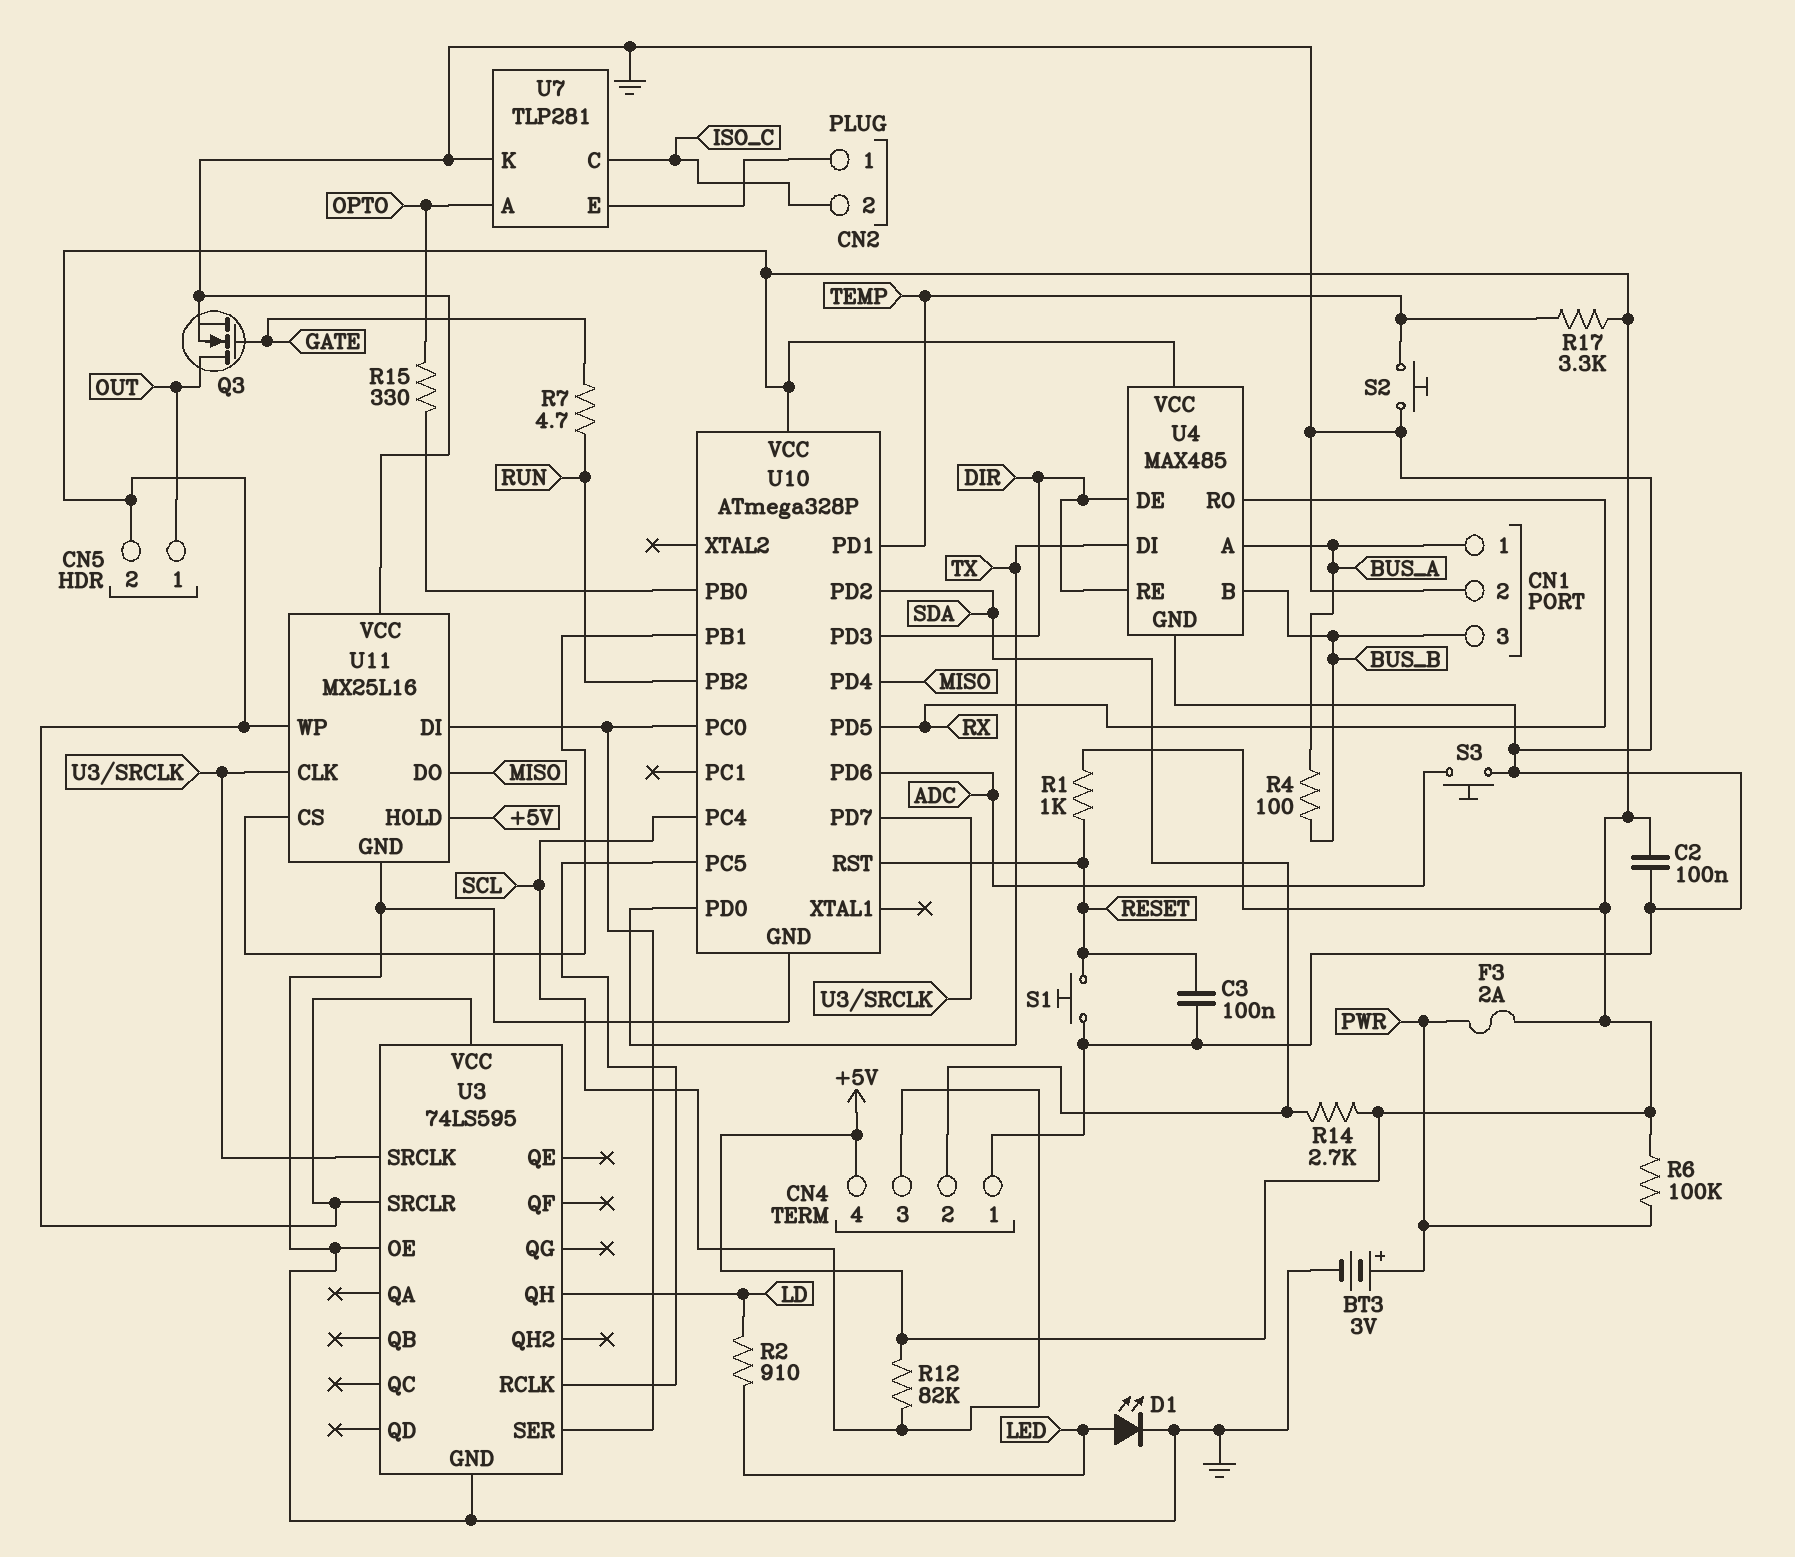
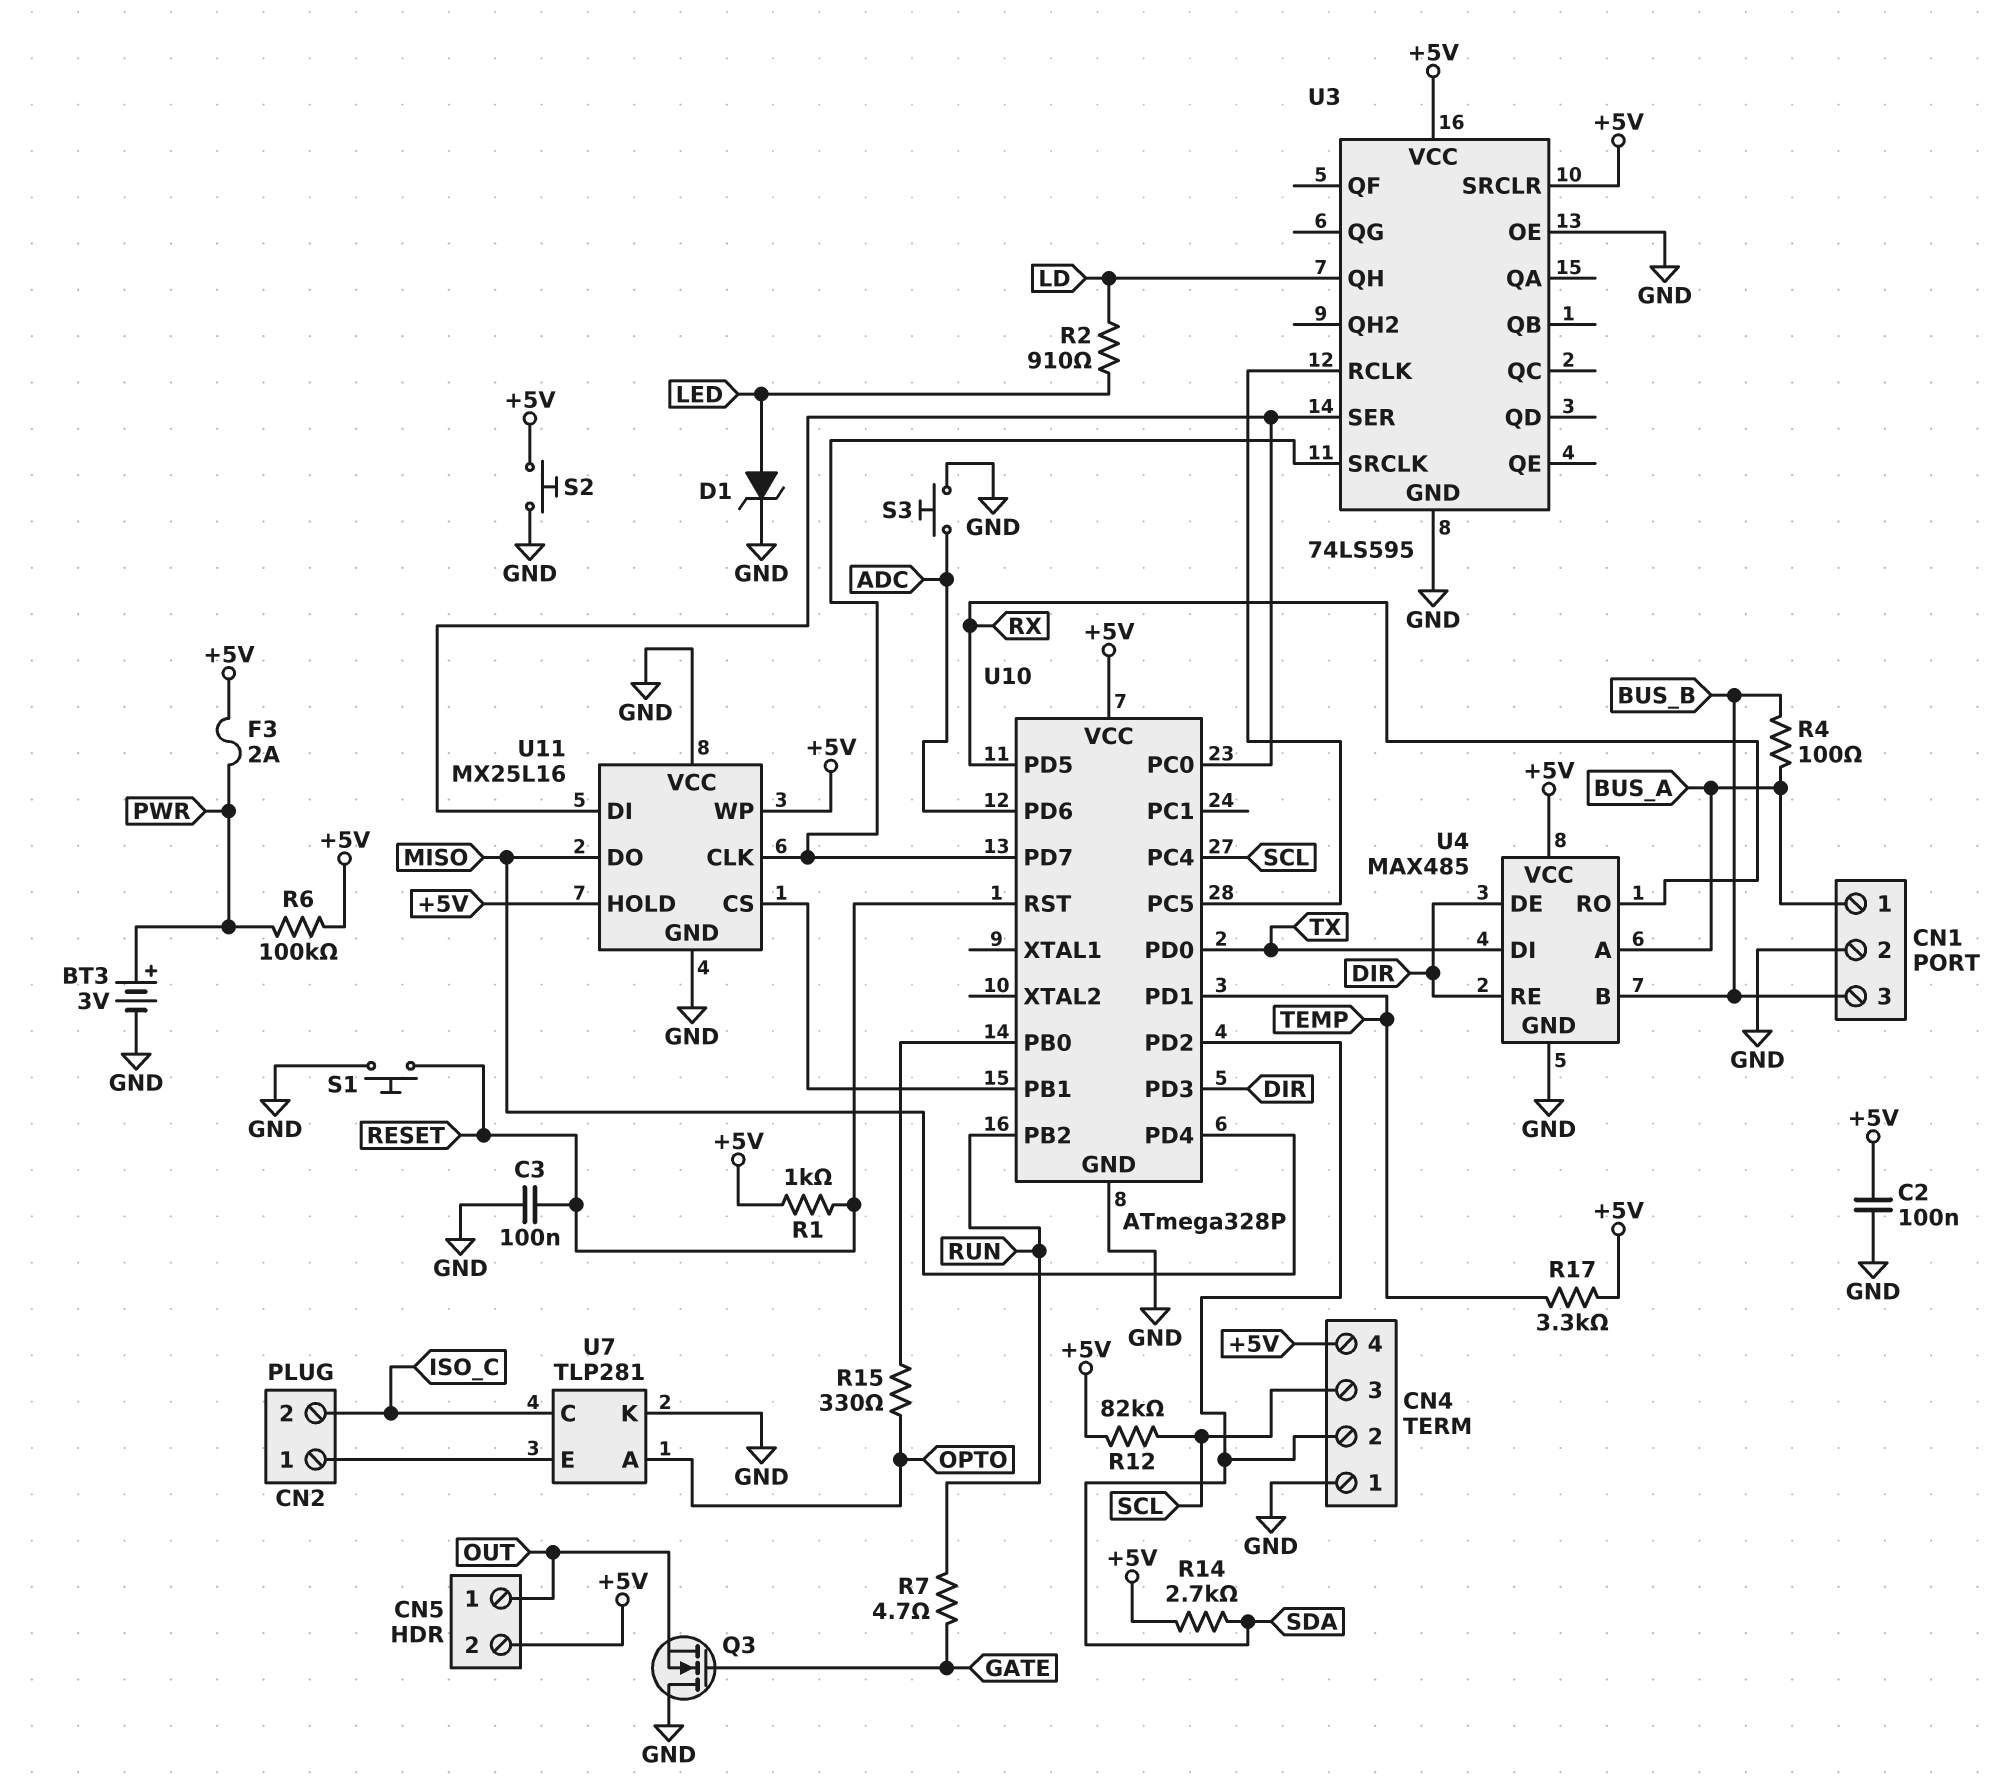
D1: LED (A LED, K GND) -> zener (A LED, K GND)
Q3: NMOS (G GATE, D OUT, S GND) -> NMOS (G GATE, D GND, S OUT)
S2: button (GND, TEMP) -> button (+5V, GND)

